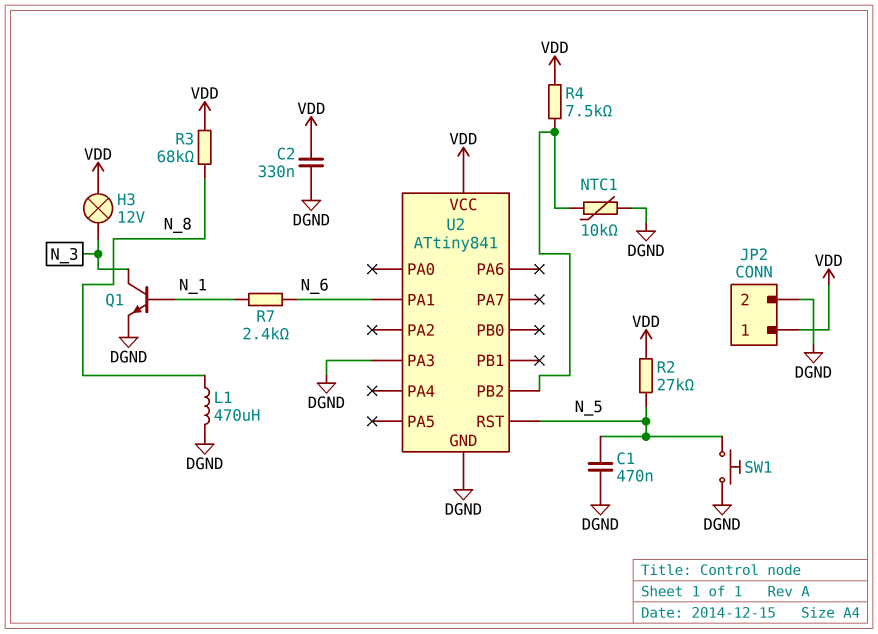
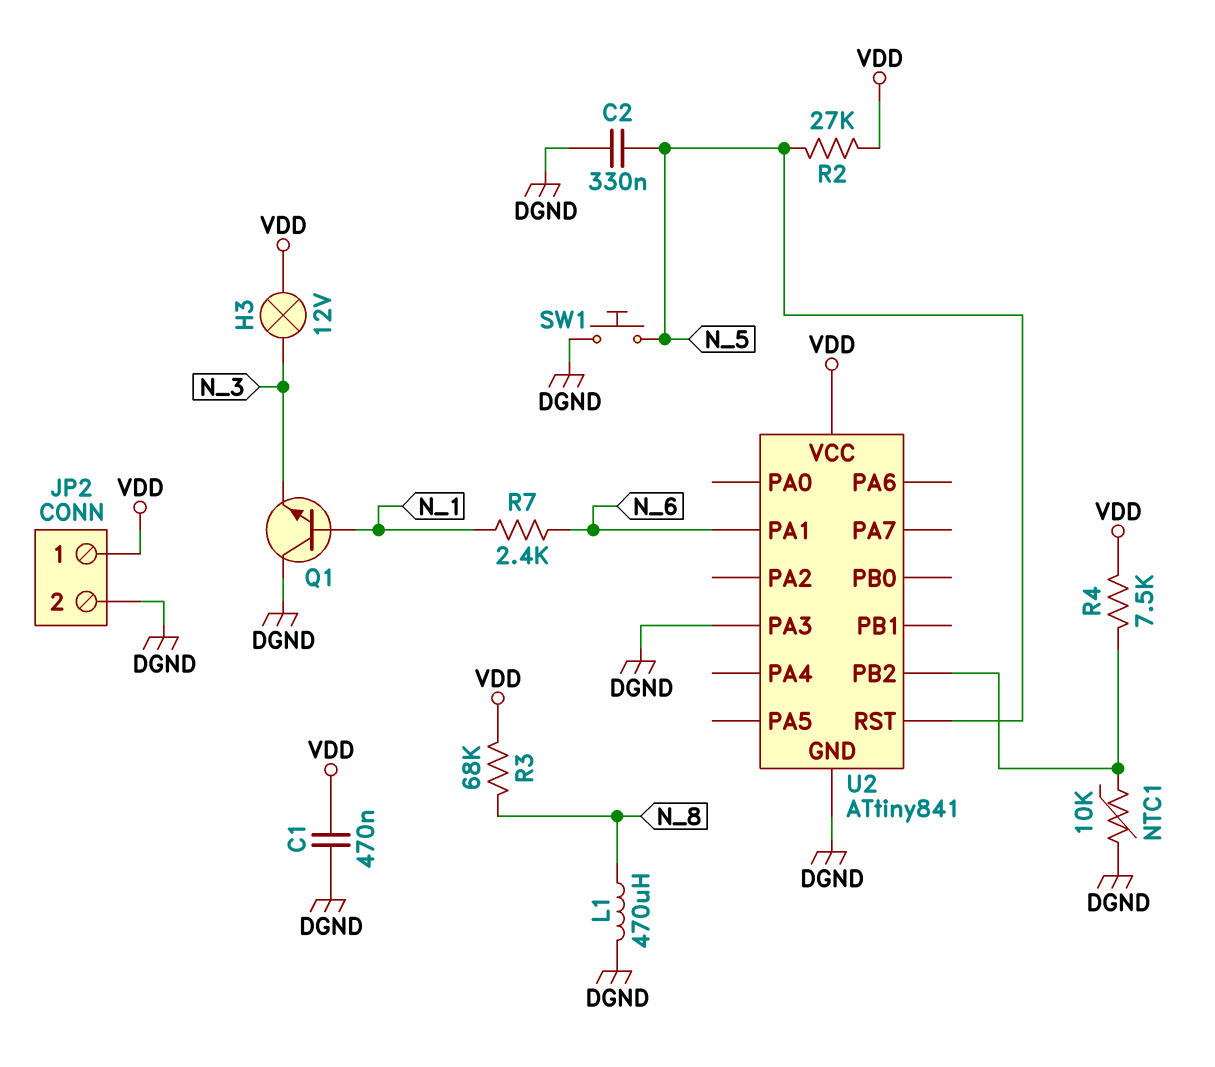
C1: 470nF (DGND, N_5) -> 470nF (DGND, VDD)
C2: 330nF (DGND, VDD) -> 330nF (DGND, N_5)
Q1: NPN (B N_1, C N_3, E DGND) -> NPN (B N_1, C DGND, E N_3)

